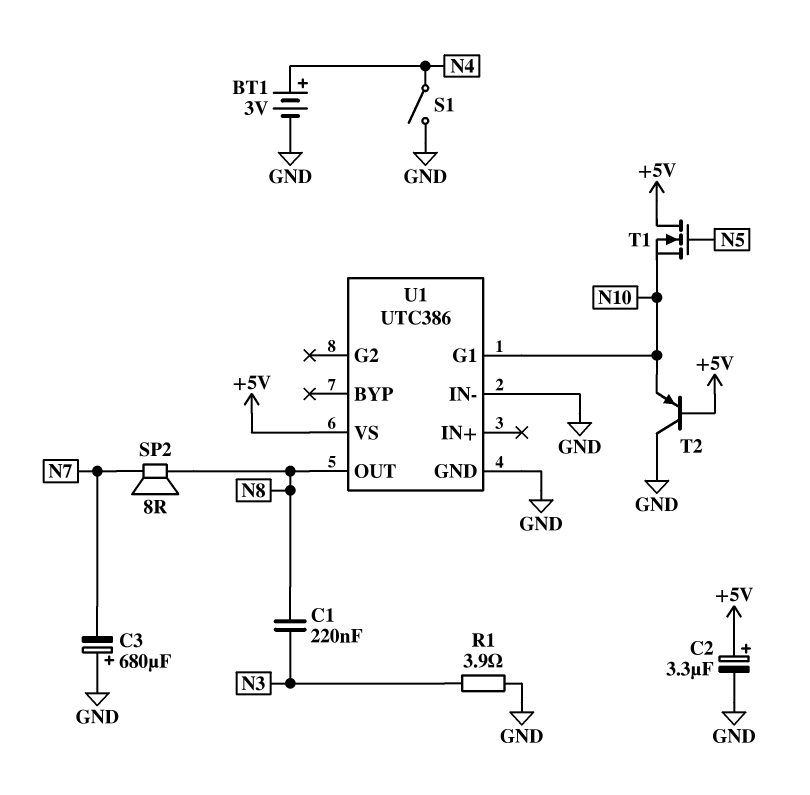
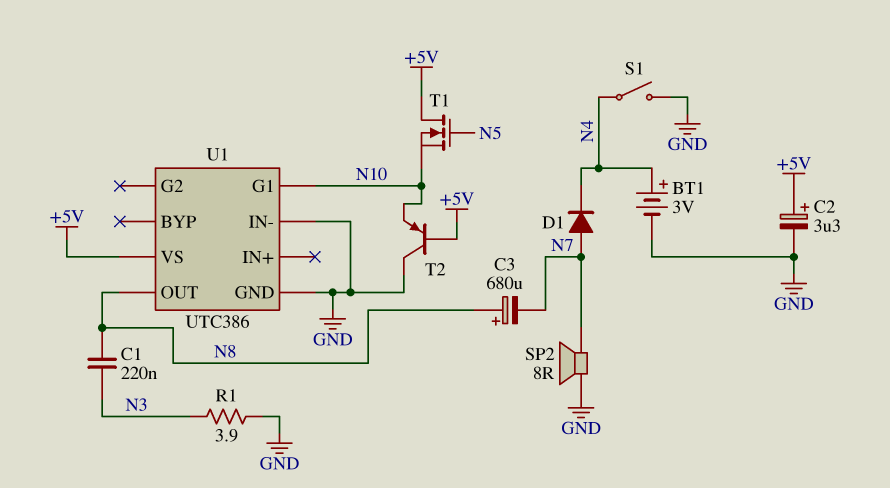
C3: 680uF (plus GND, minus N7) -> 680uF (plus N8, minus N7)
D1: none -> diode (A N7, K N4)
SP2: speaker 8R (N7, N8) -> speaker 8R (GND, N7)

